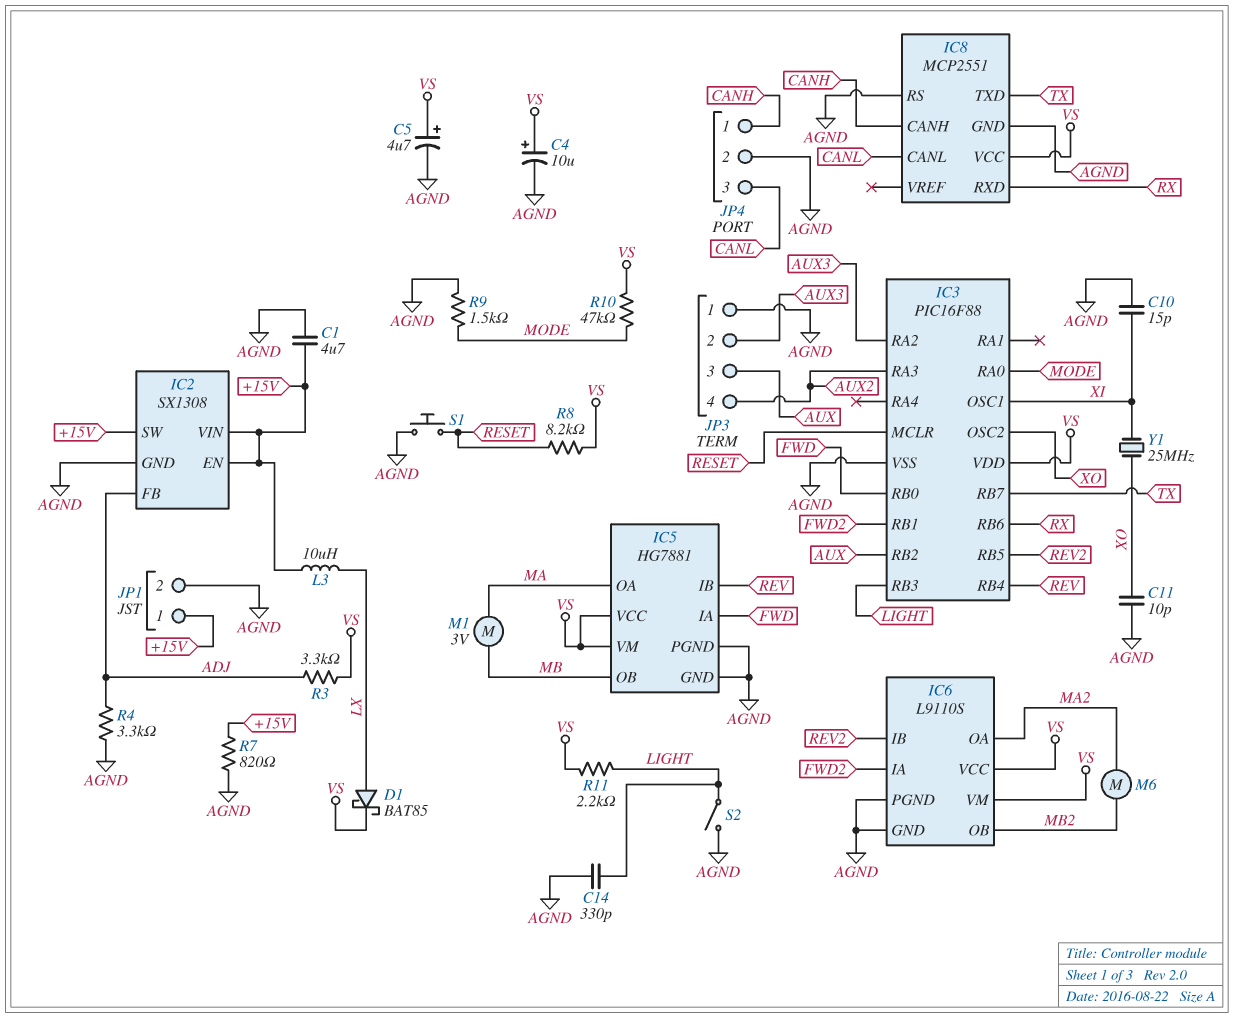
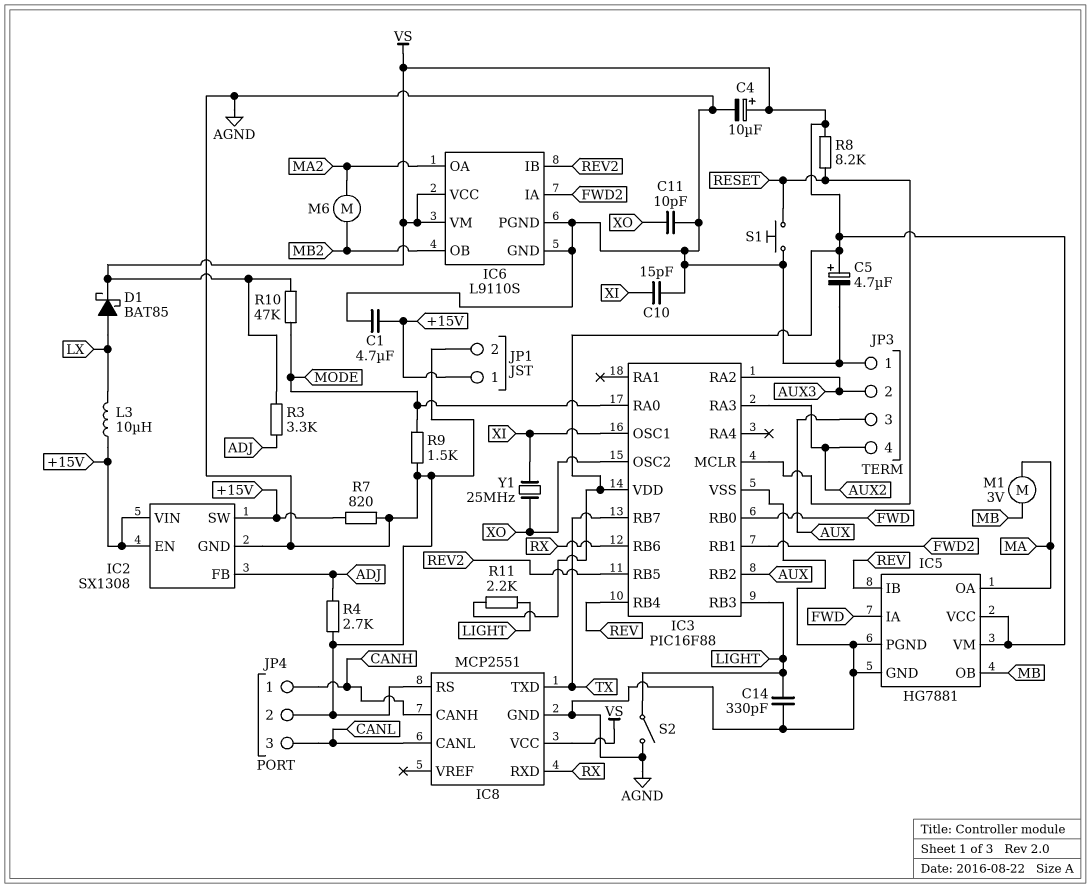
R4: 3.3k (ADJ, AGND) -> 2.7k (ADJ, AGND)

